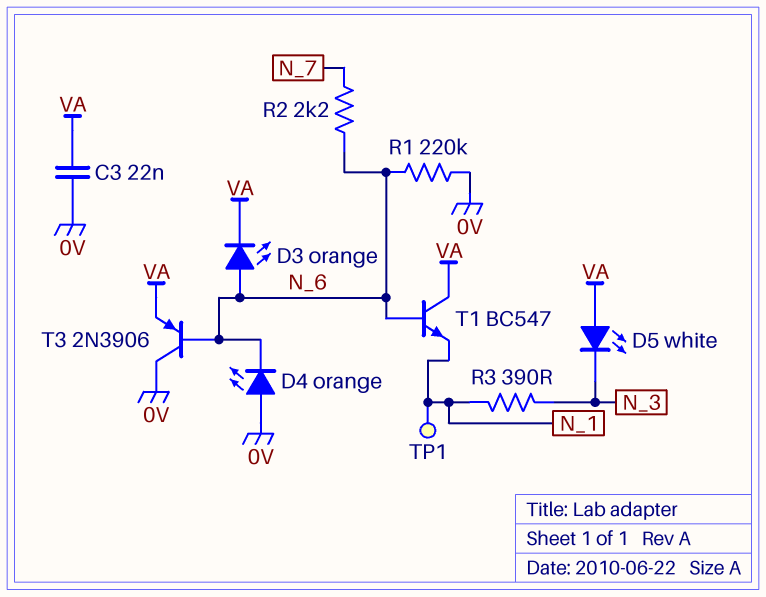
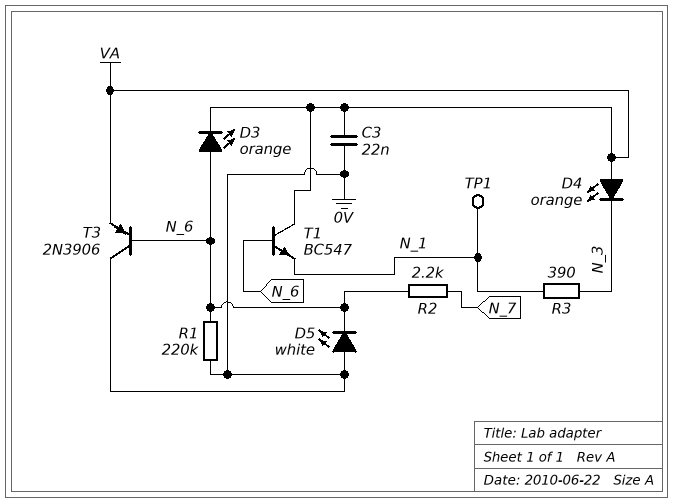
D4: LED orange (A 0V, K N_6) -> LED orange (A VA, K N_3)
D5: LED white (A VA, K N_3) -> LED white (A 0V, K N_6)

